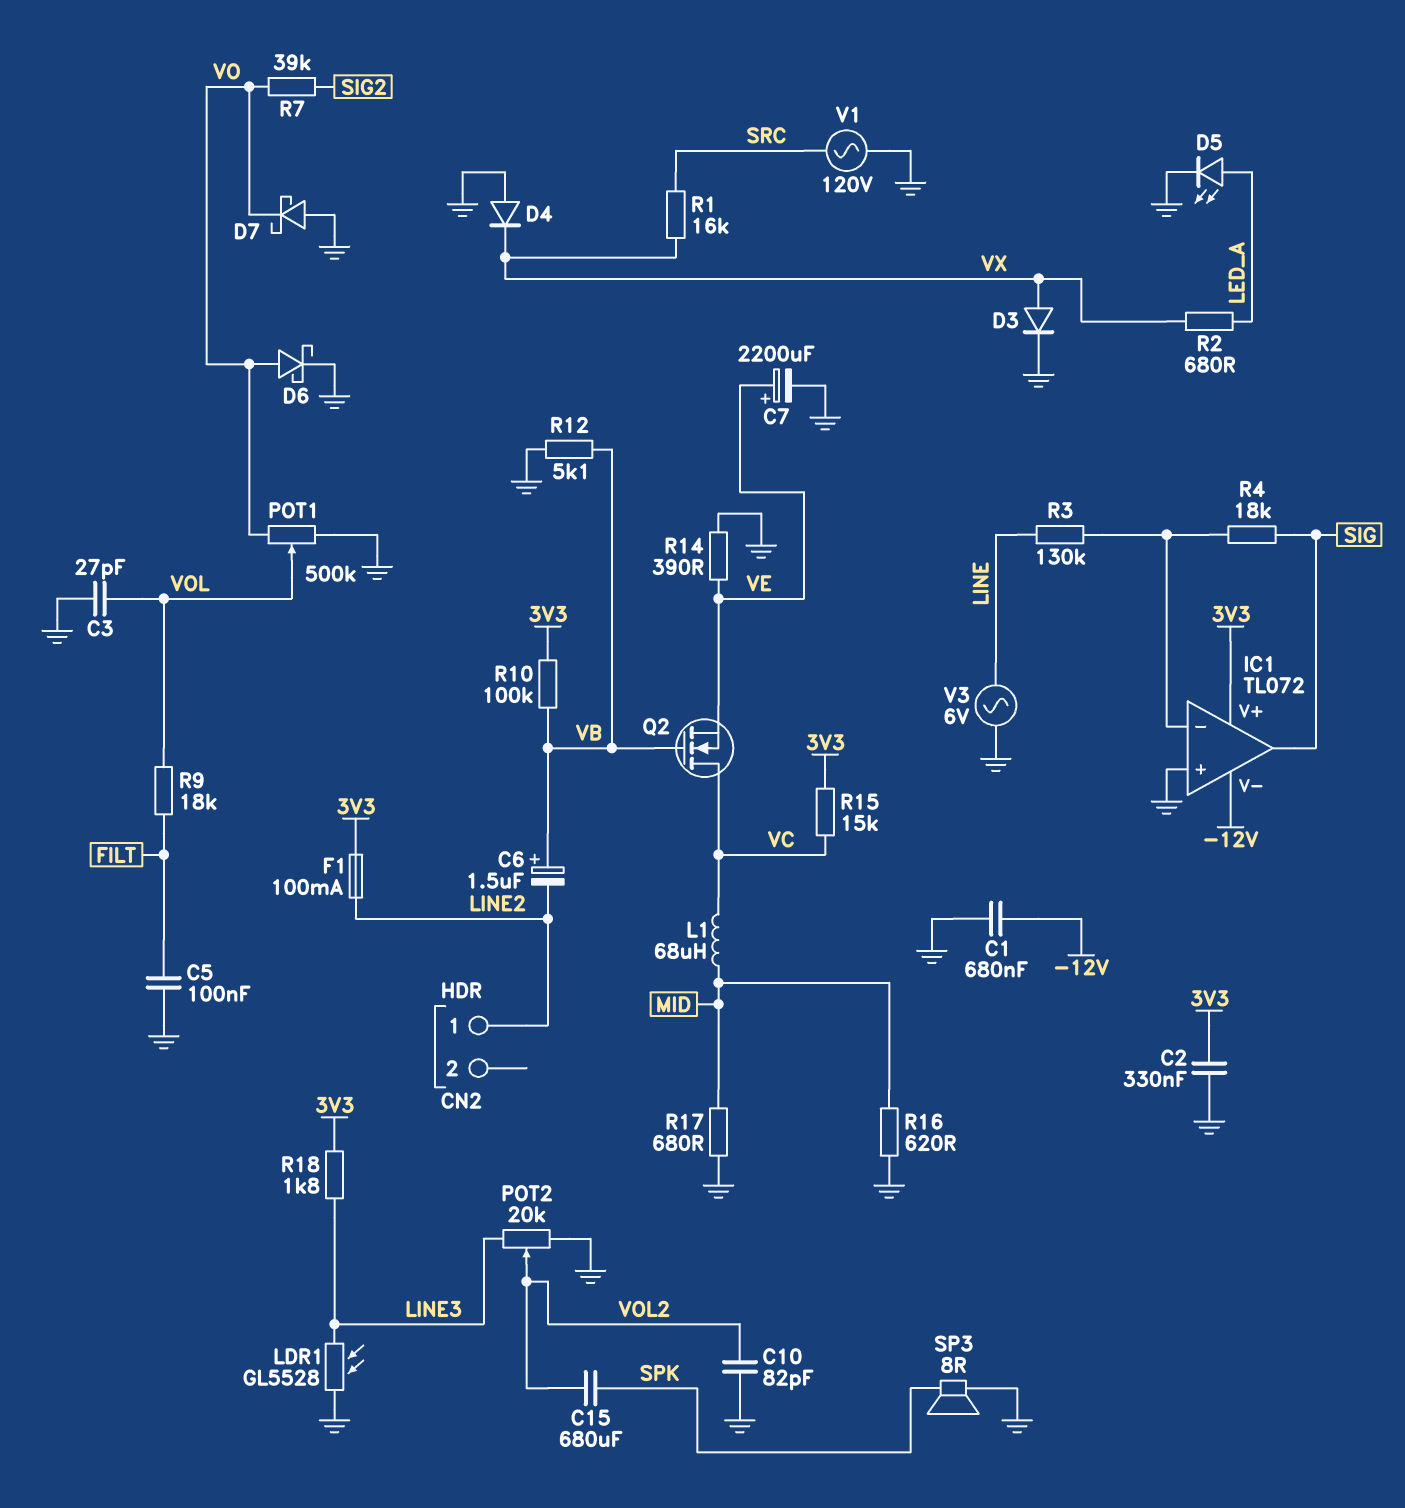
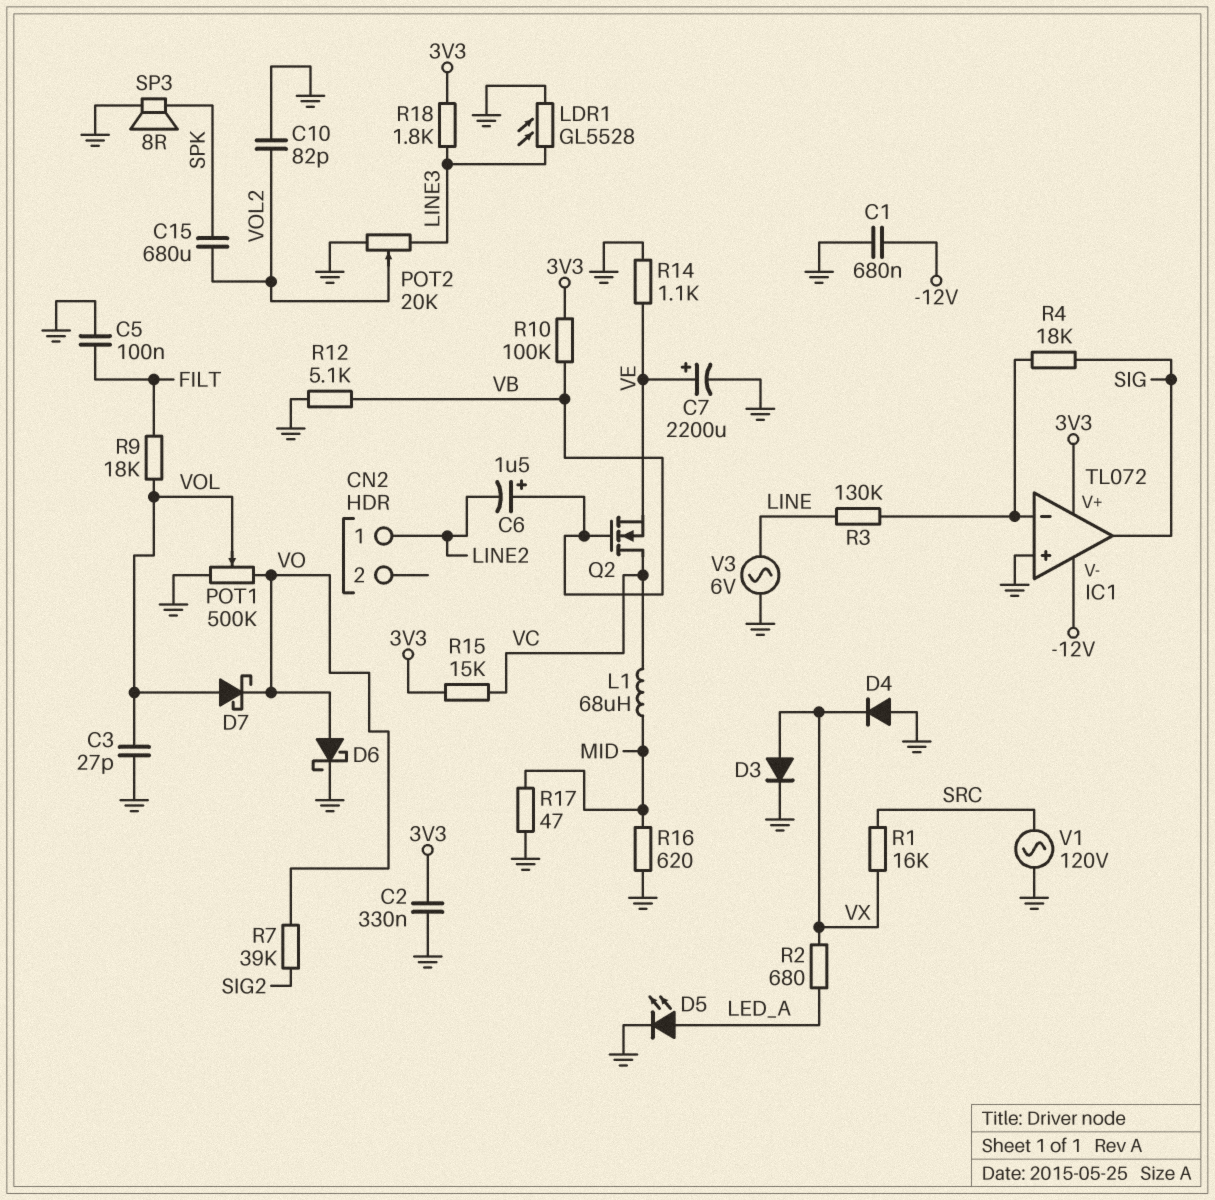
D7: schottky (A GND, K VO) -> schottky (A VOL, K VO)
F1: 100mA (3V3, LINE2) -> none
R14: 390 (GND, VE) -> 1.1k (GND, VE)
R17: 680 (GND, MID) -> 47 (GND, MID)

